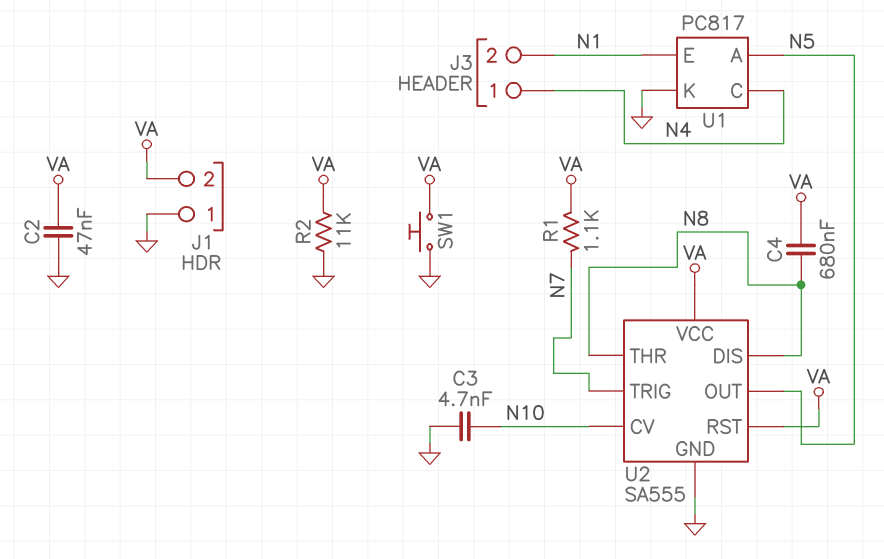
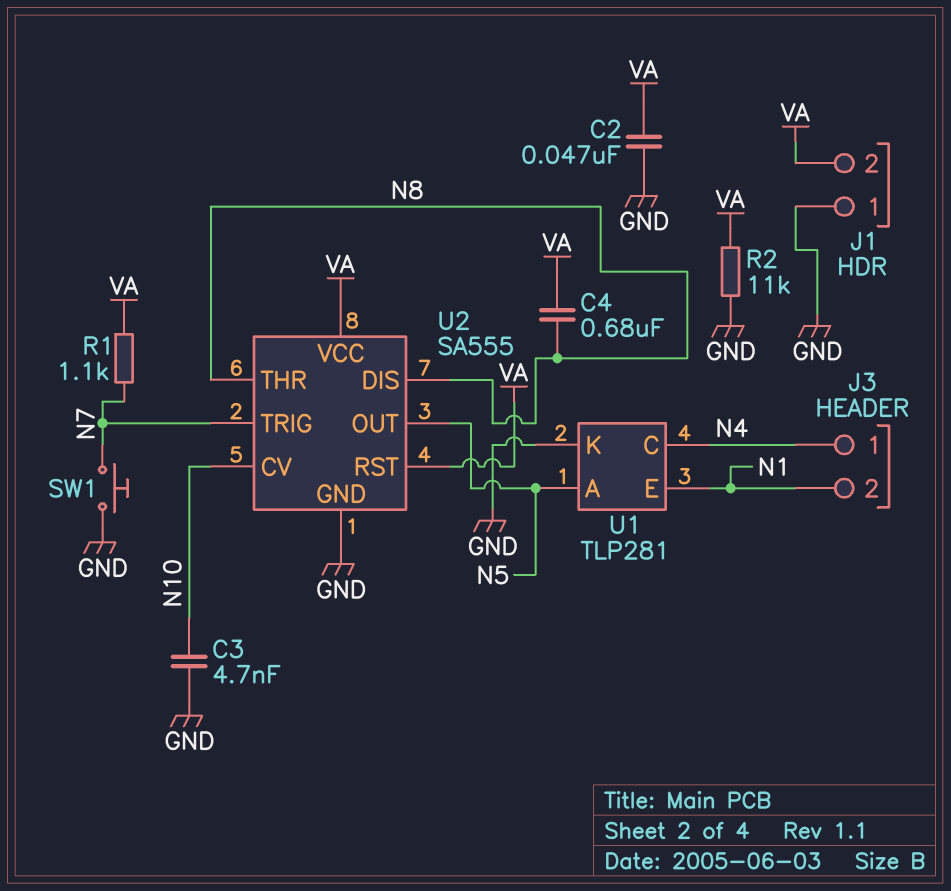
SW1: button (GND, VA) -> button (GND, N7)
U1: PC817 -> TLP281

